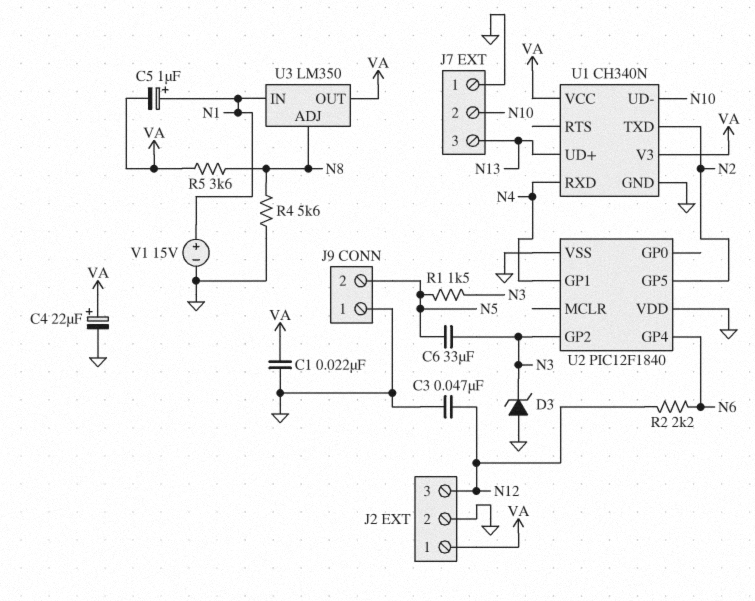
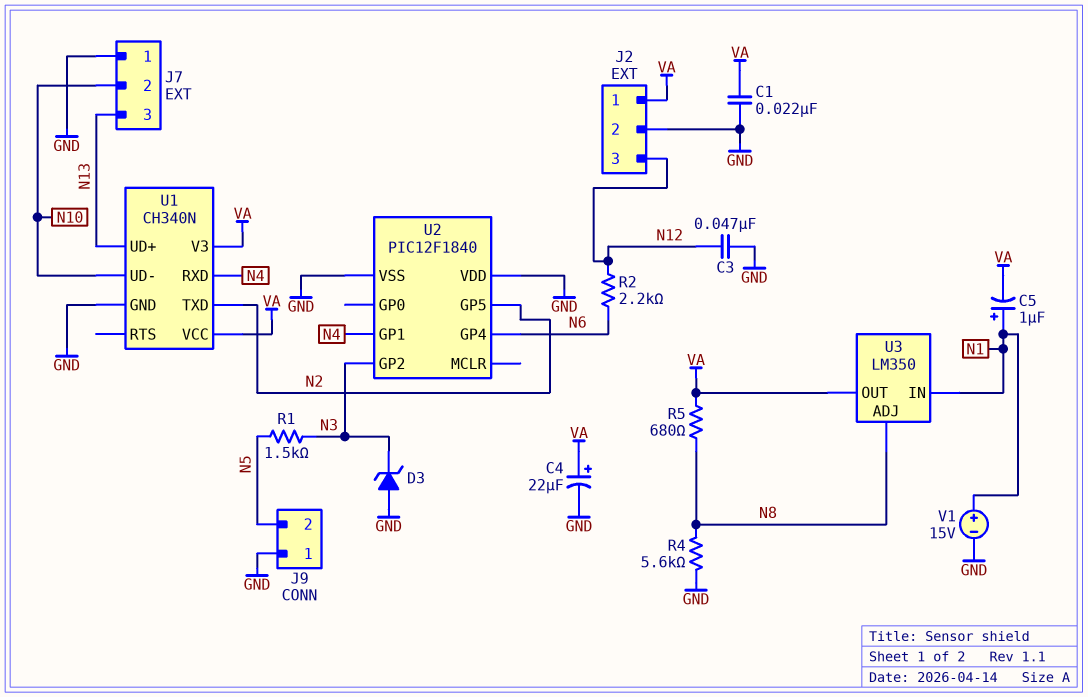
C6: 33uF (N3, N5) -> none
R5: 3.6k (N8, VA) -> 680 (N8, VA)

